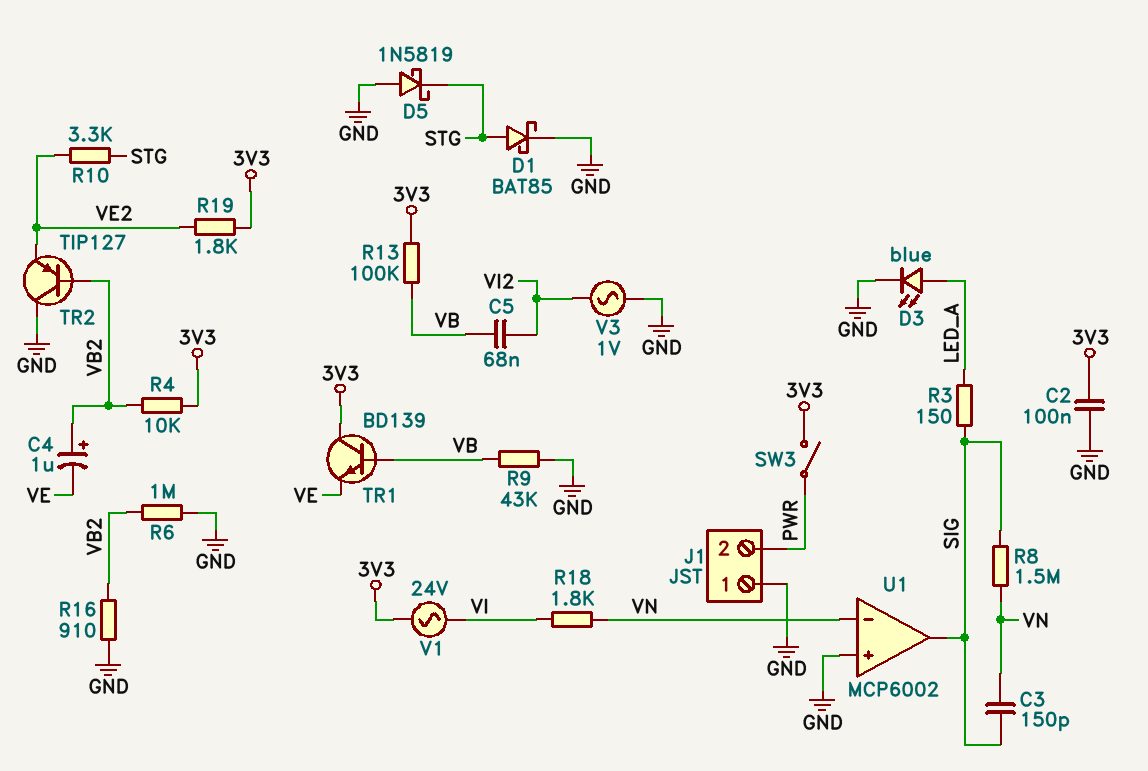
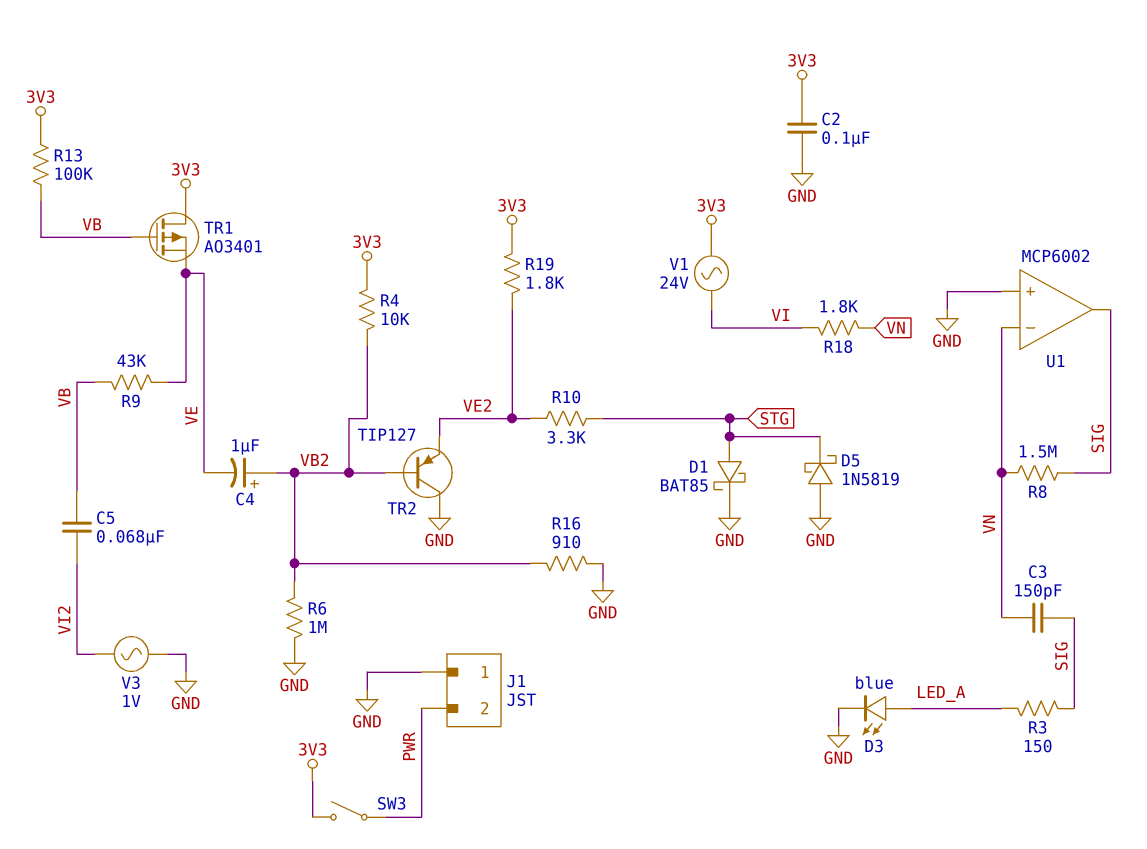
R9: 43k (GND, VB) -> 43k (VB, VE)
TR1: NPN BD139 (B VB, C 3V3, E VE) -> PMOS AO3401 (G VB, D 3V3, S VE)

